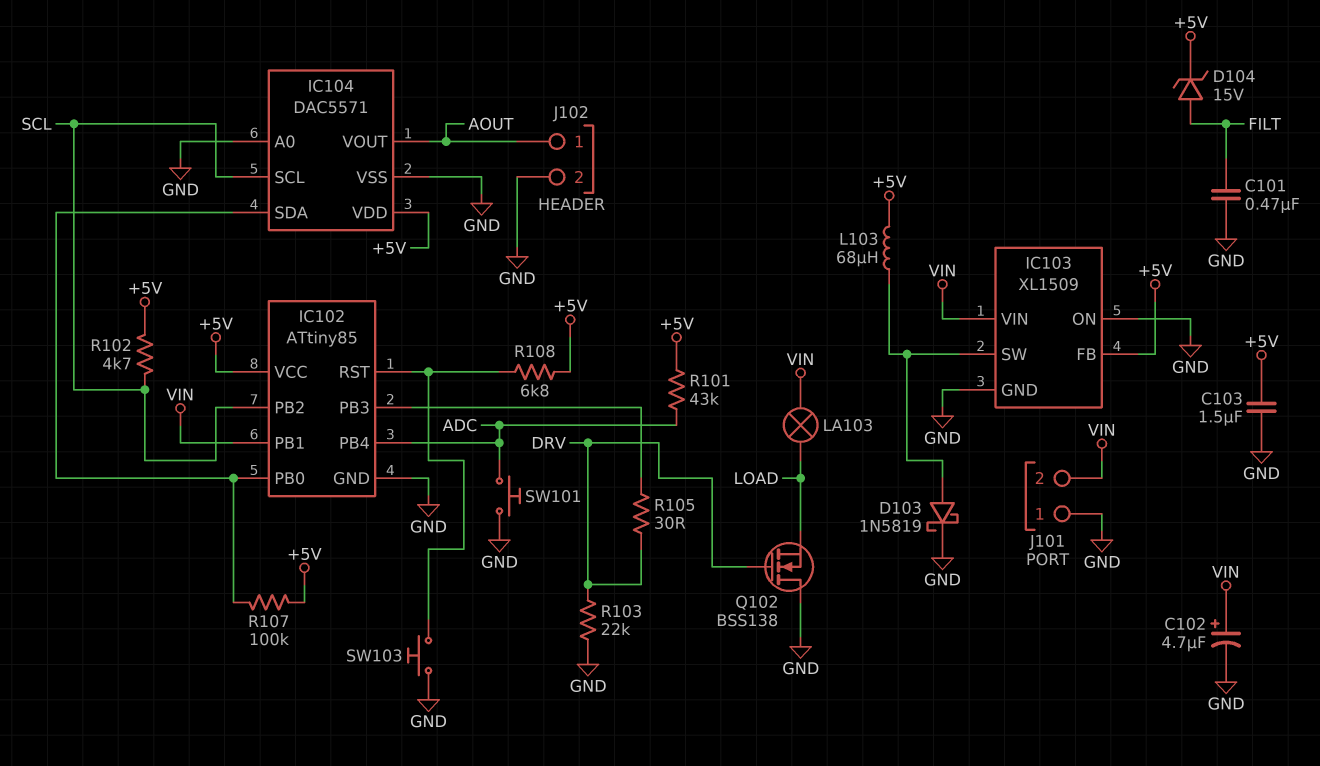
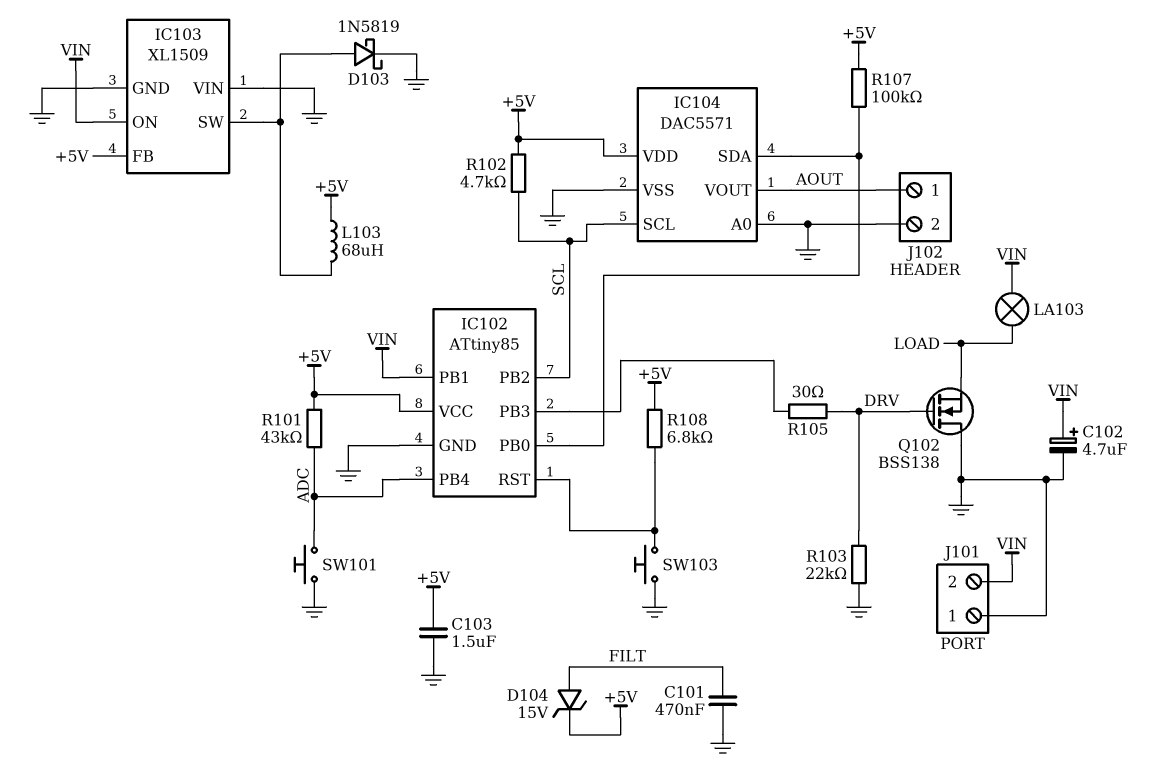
IC103 pin ON: GND -> VIN
IC103 pin VIN: VIN -> GND

